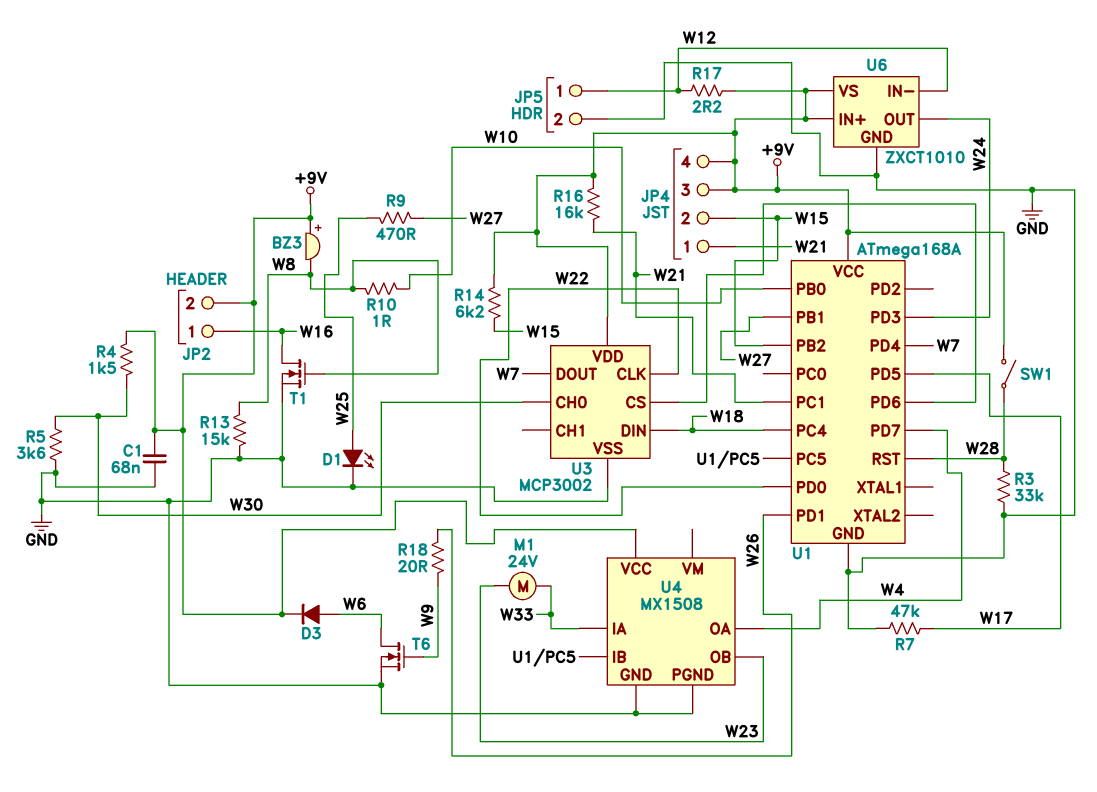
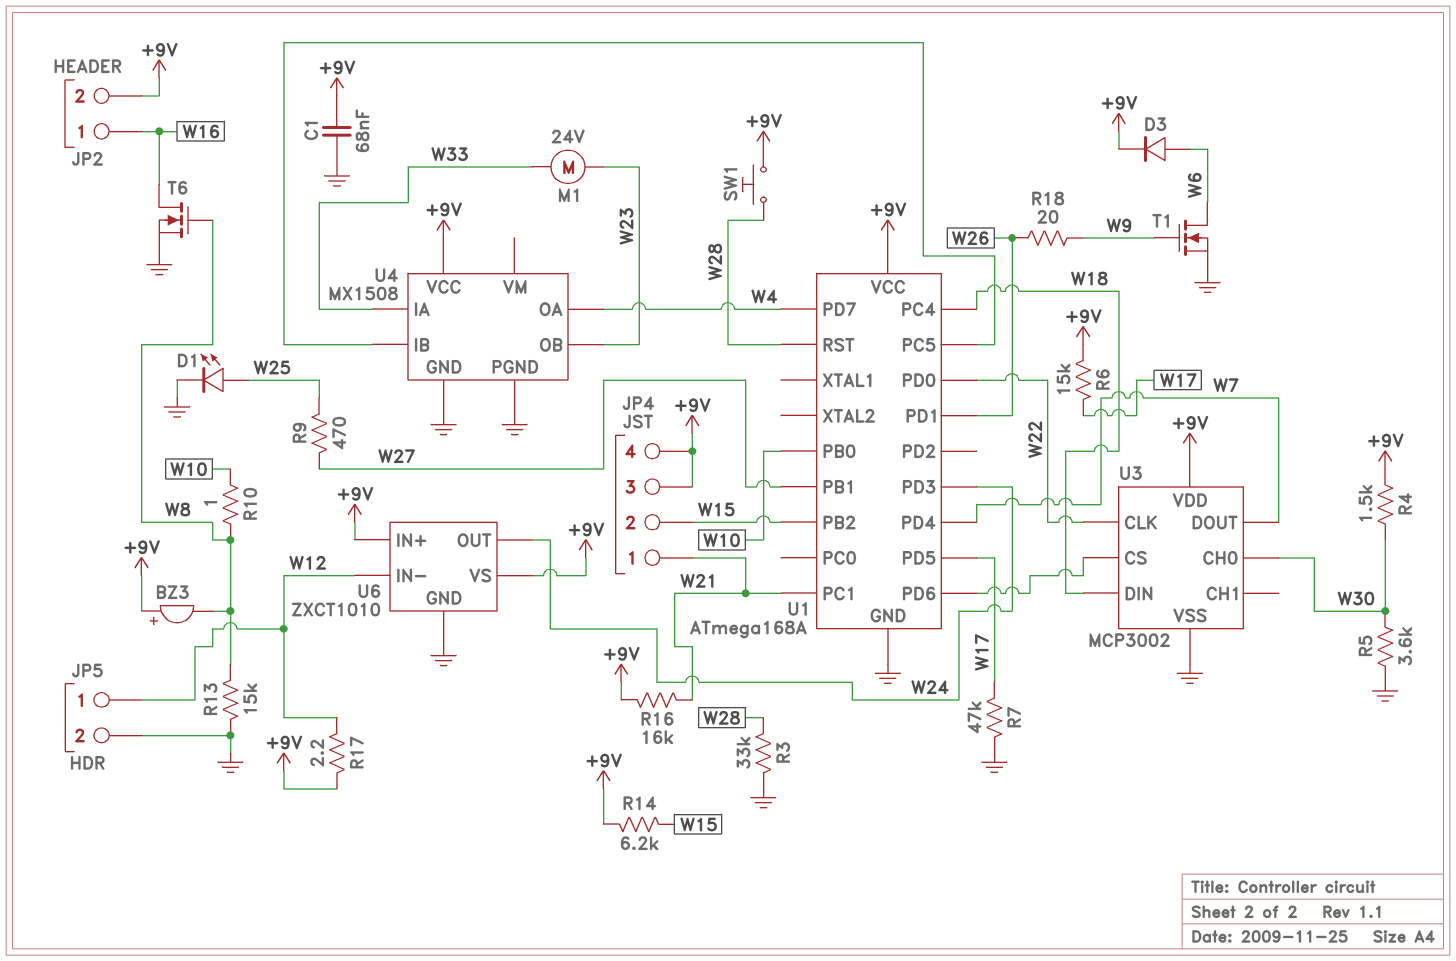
R6: none -> 15k (+9V, W17)
SW1: switch (+9V, W28) -> button (+9V, W28)
T1: NMOS (G W8, D W16, S GND) -> NMOS (G W9, D W6, S GND)
T6: NMOS (G W9, D W6, S GND) -> NMOS (G W8, D W16, S GND)

